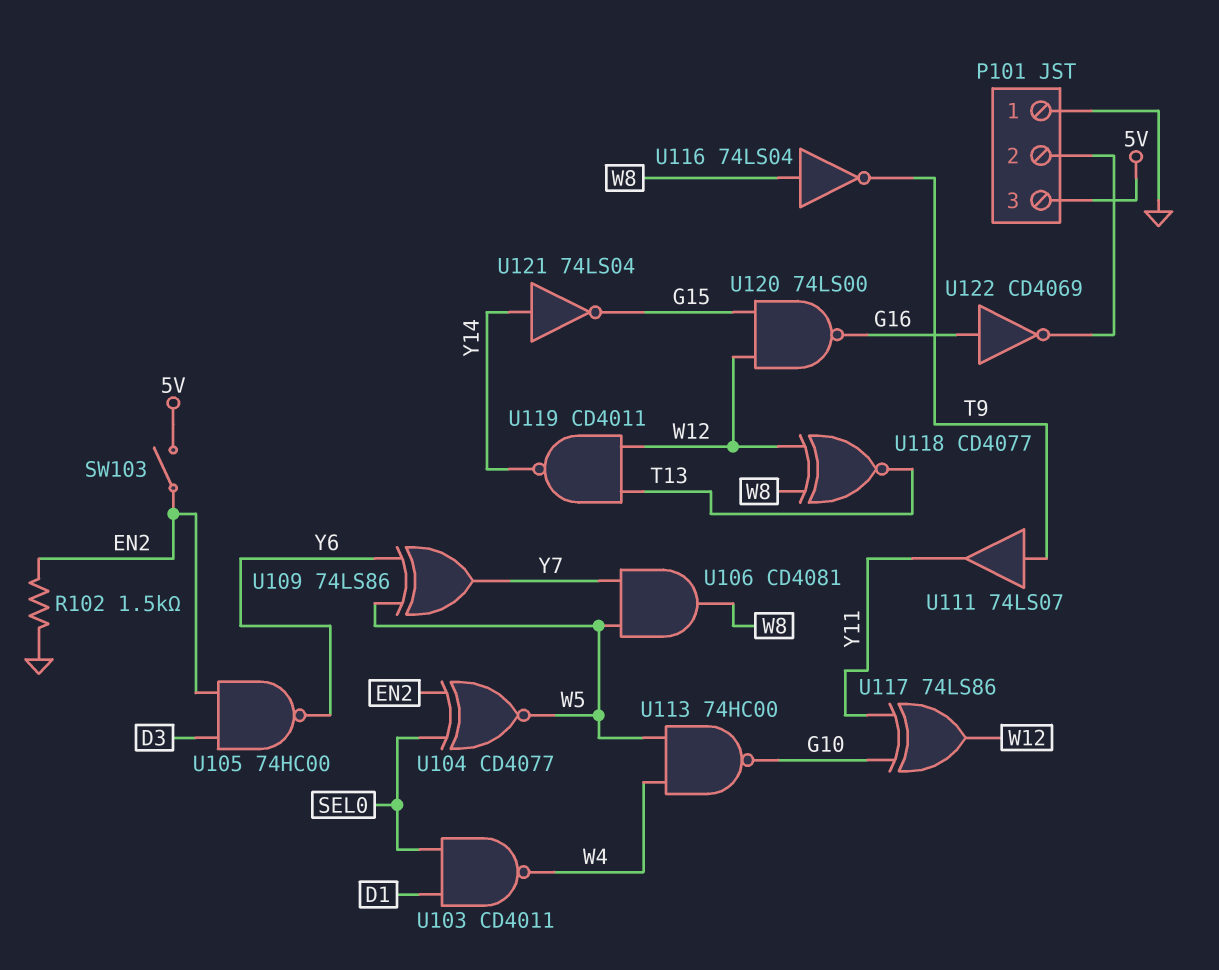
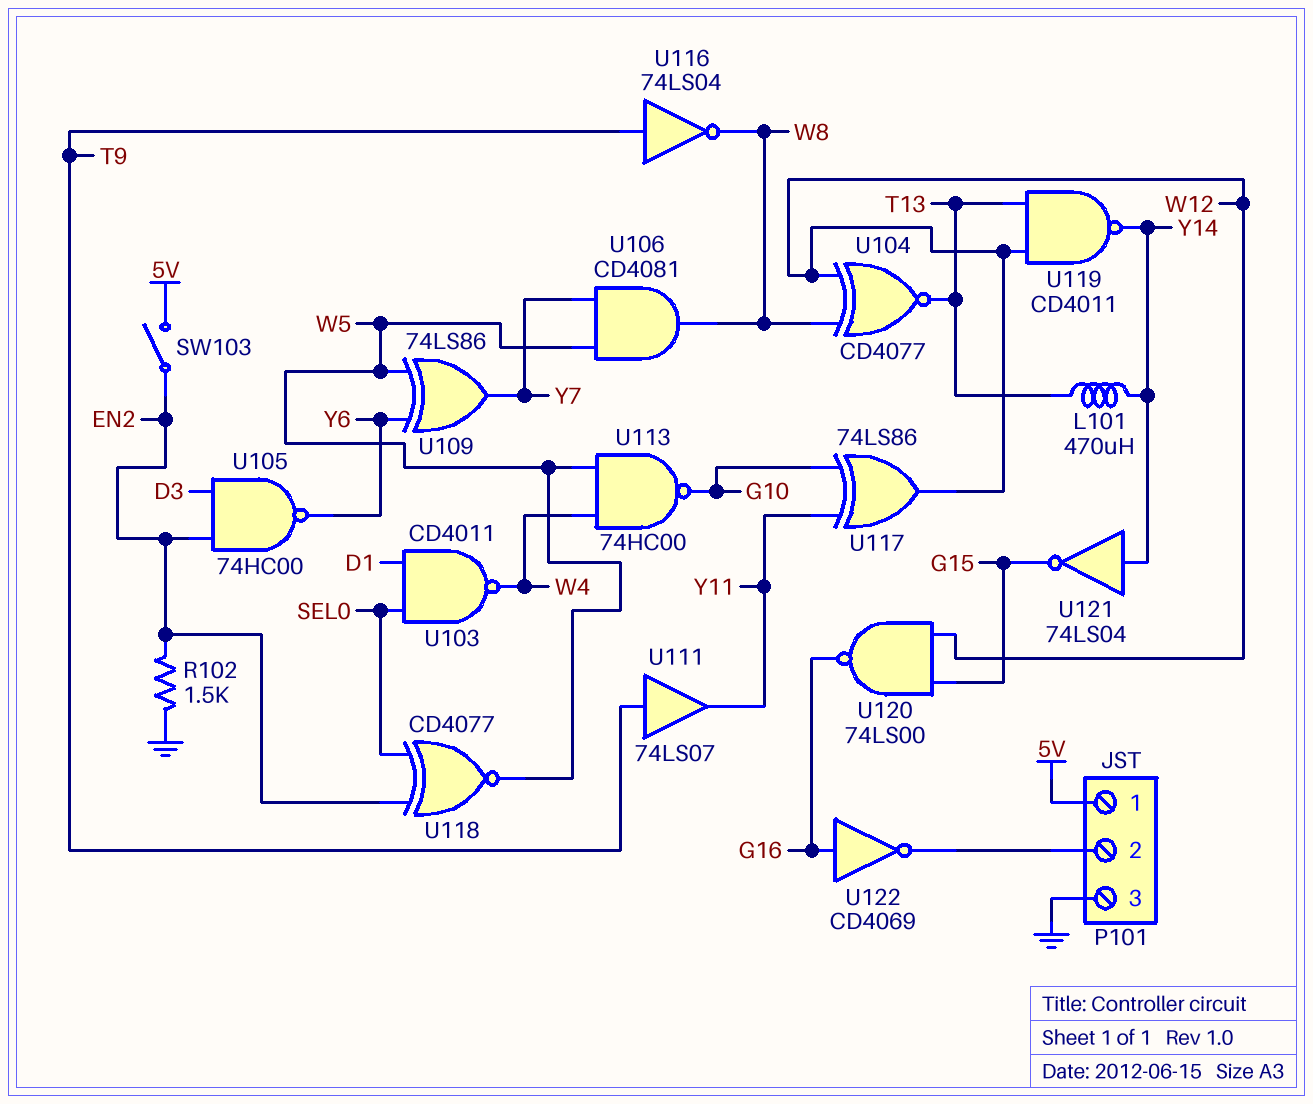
L101: none -> 470uH (T13, Y14)
P101 pin 1: GND -> 5V
P101 pin 3: 5V -> GND
U104: XNOR CD4077 (in EN2, in SEL0, out W5) -> XNOR CD4077 (in W8, in W12, out T13)
U116: NOT 74LS04 (in W8, out T9) -> NOT 74LS04 (in T9, out W8)
U118: XNOR CD4077 (in W8, in W12, out T13) -> XNOR CD4077 (in EN2, in SEL0, out W5)

